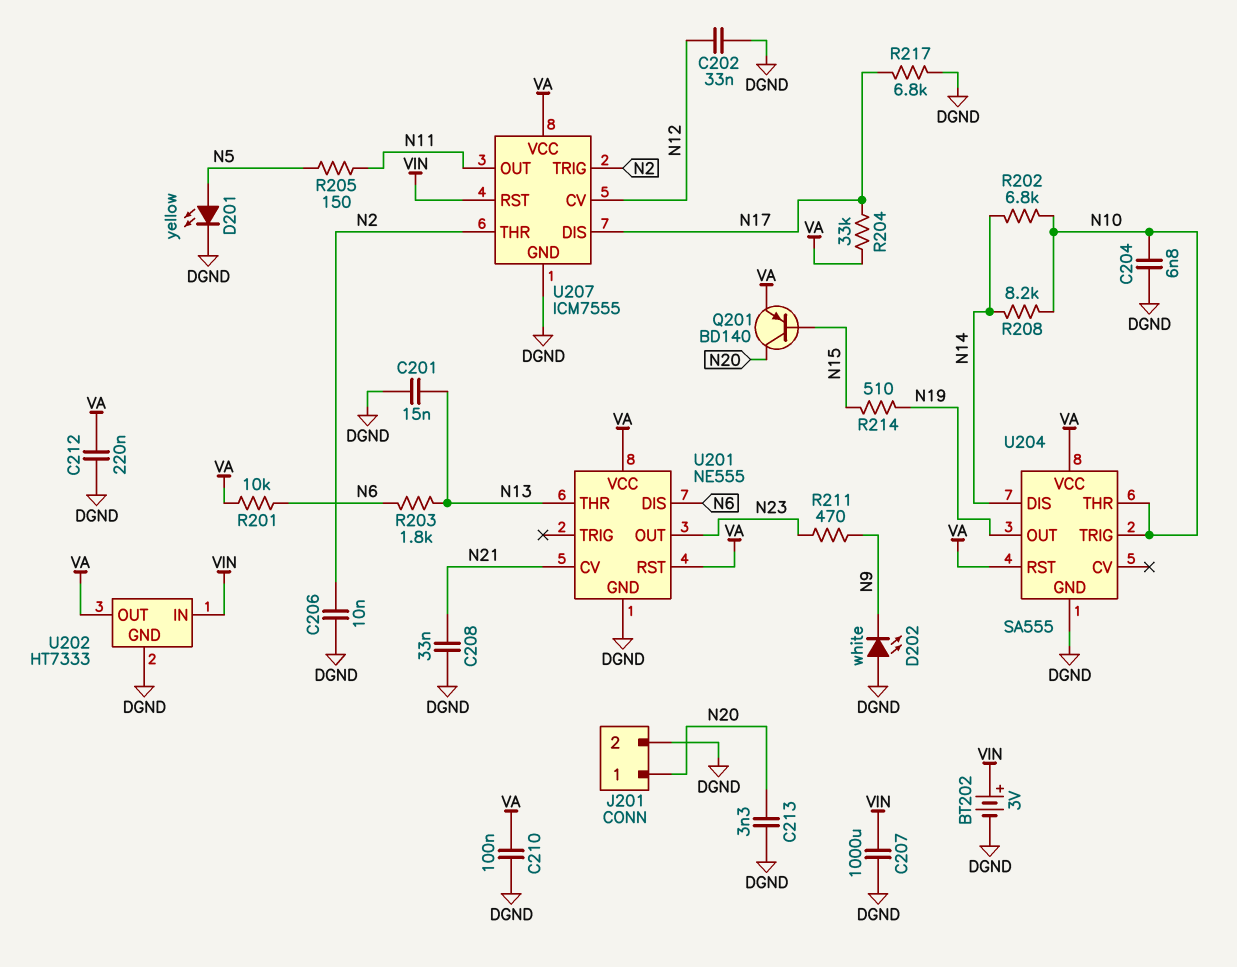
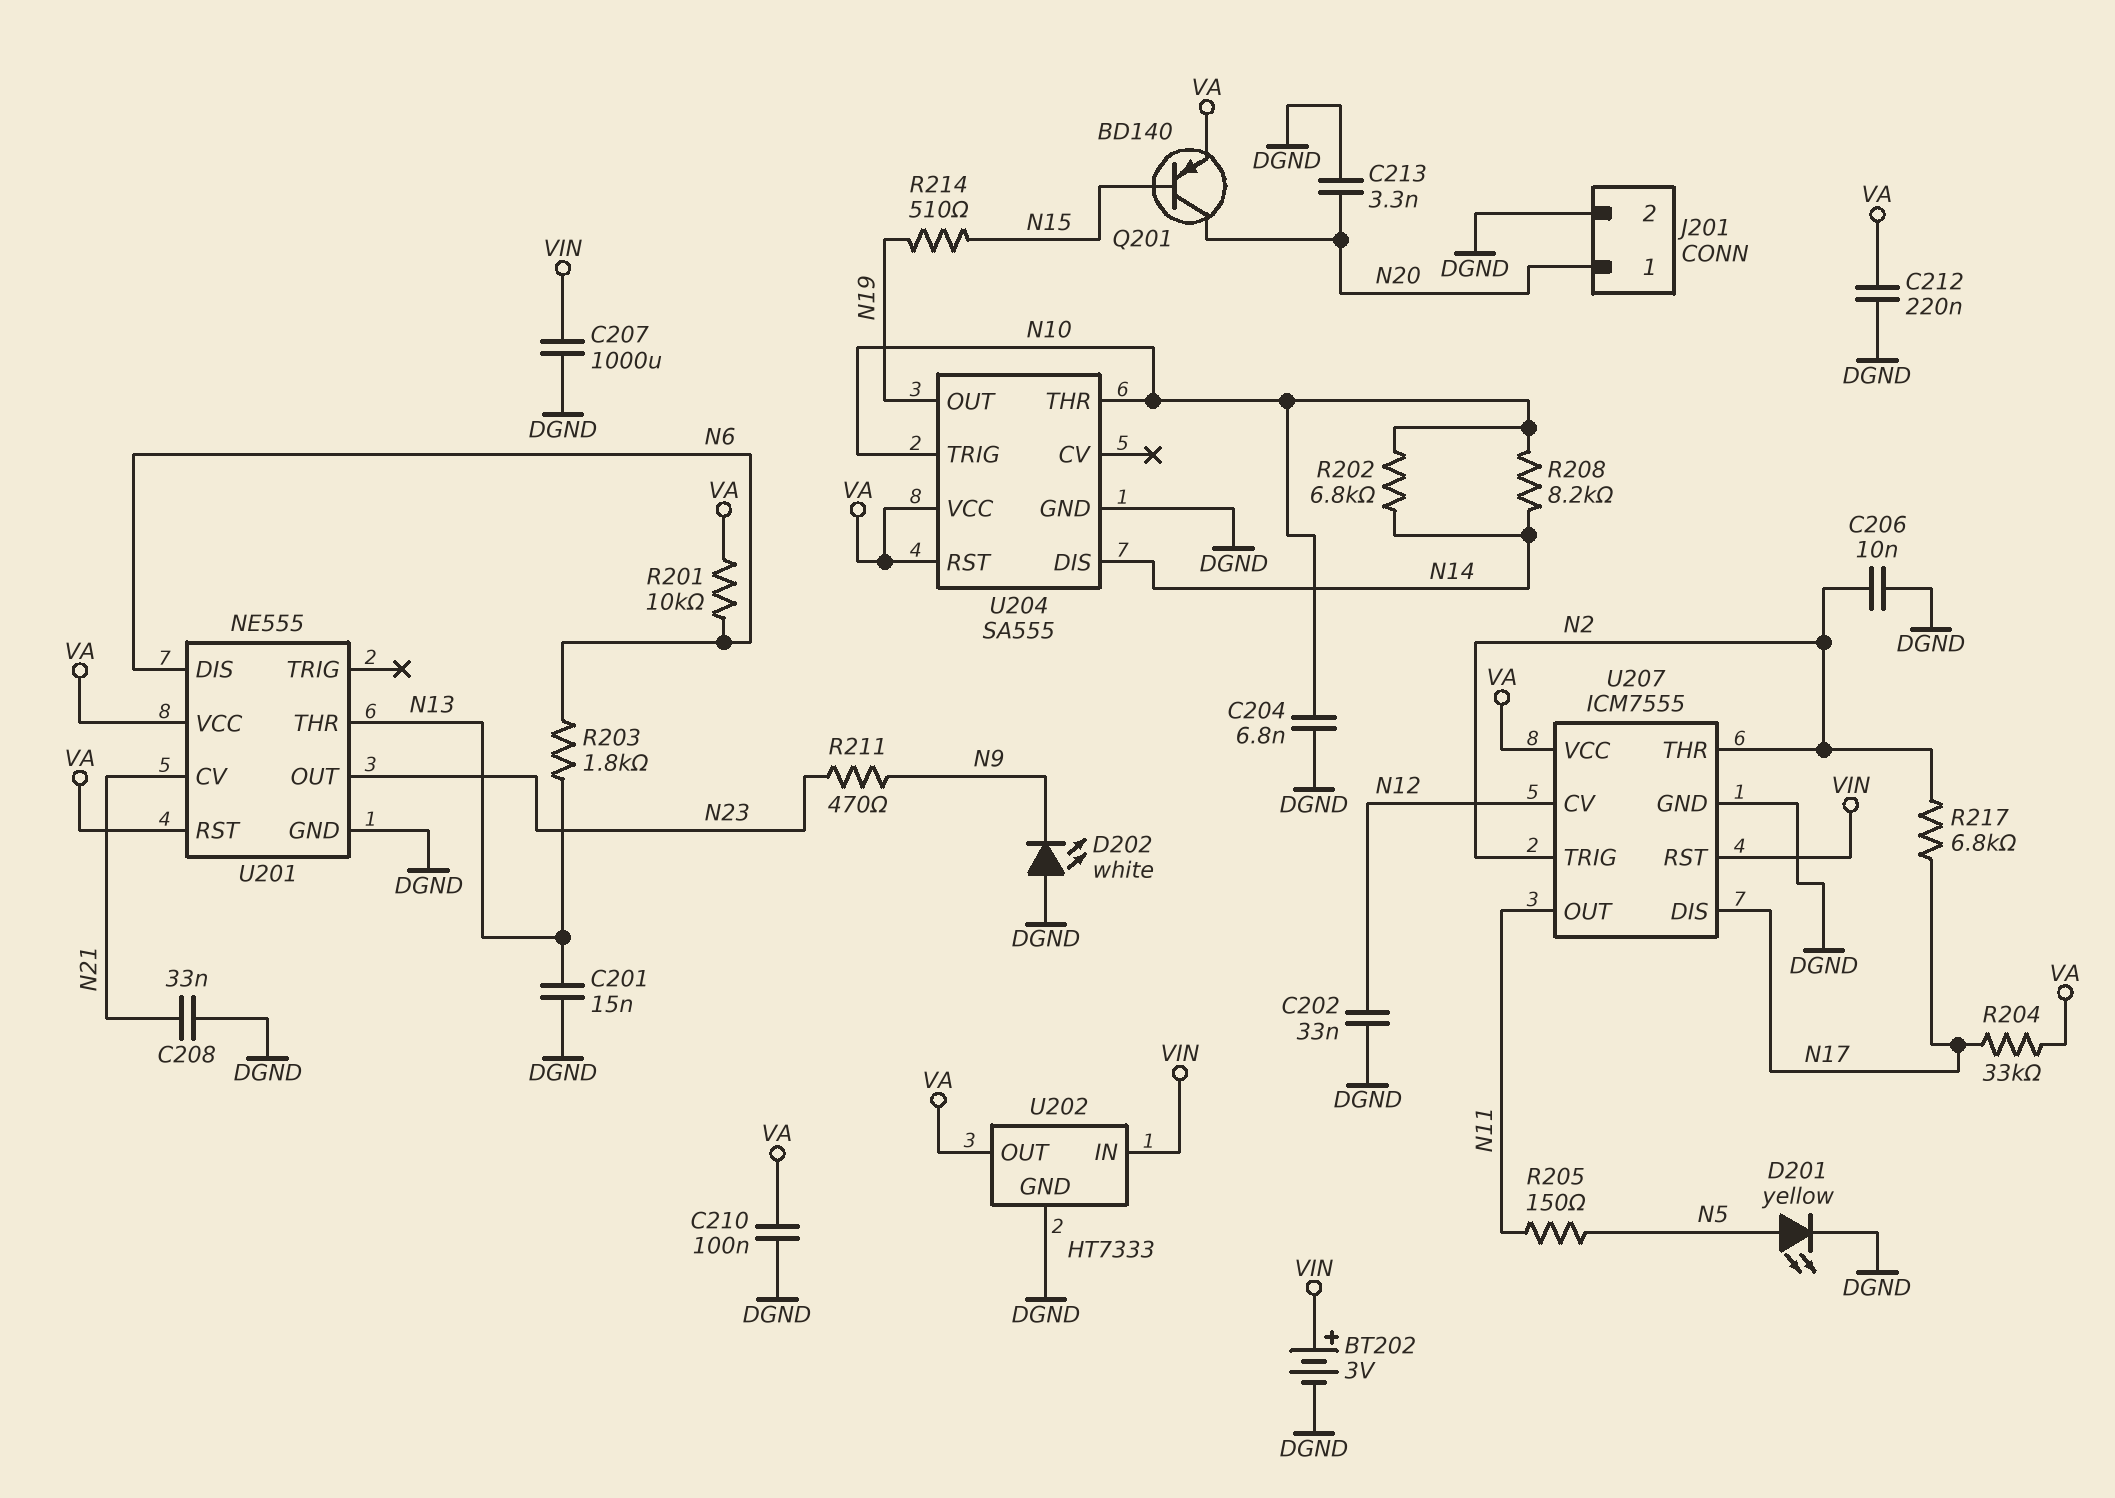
R217: 6.8k (DGND, N17) -> 6.8k (N2, N17)

